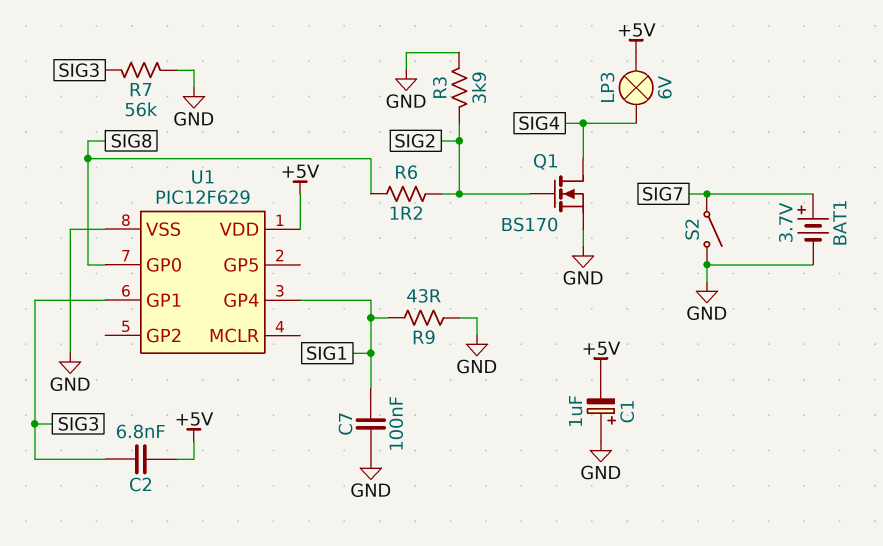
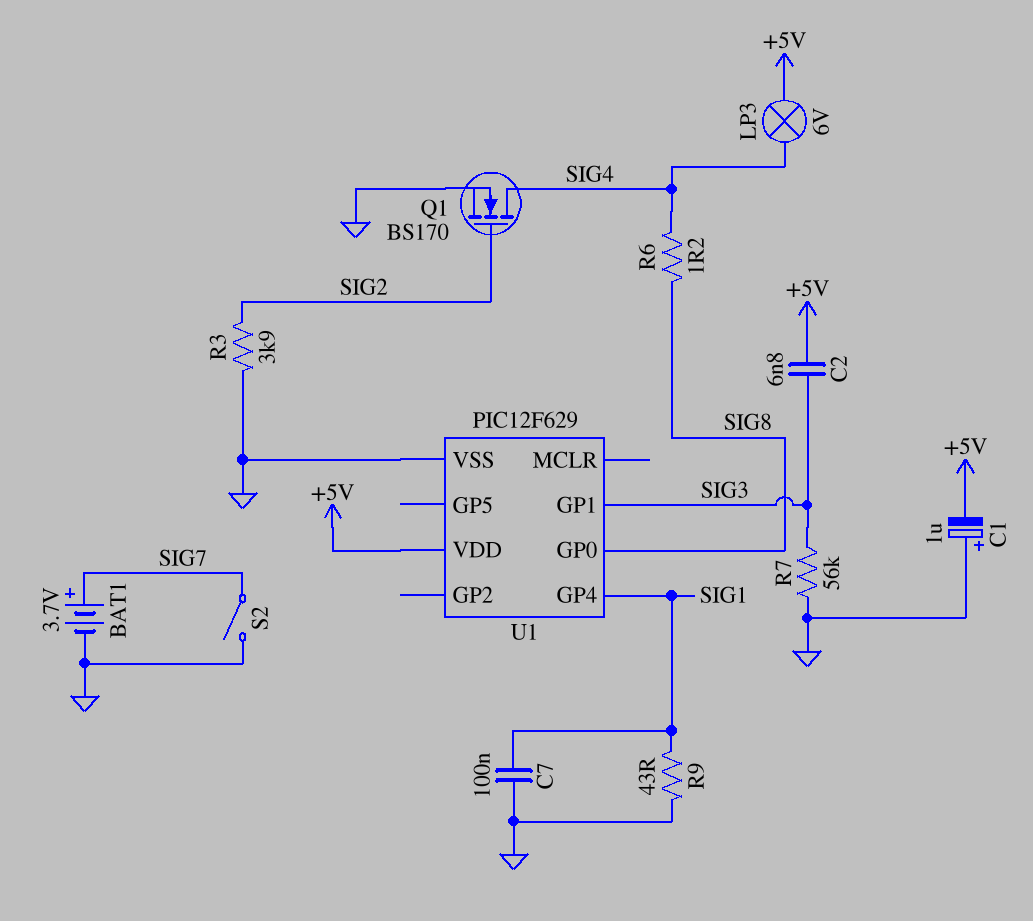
R6: 1.2 (SIG2, SIG8) -> 1.2 (SIG4, SIG8)

